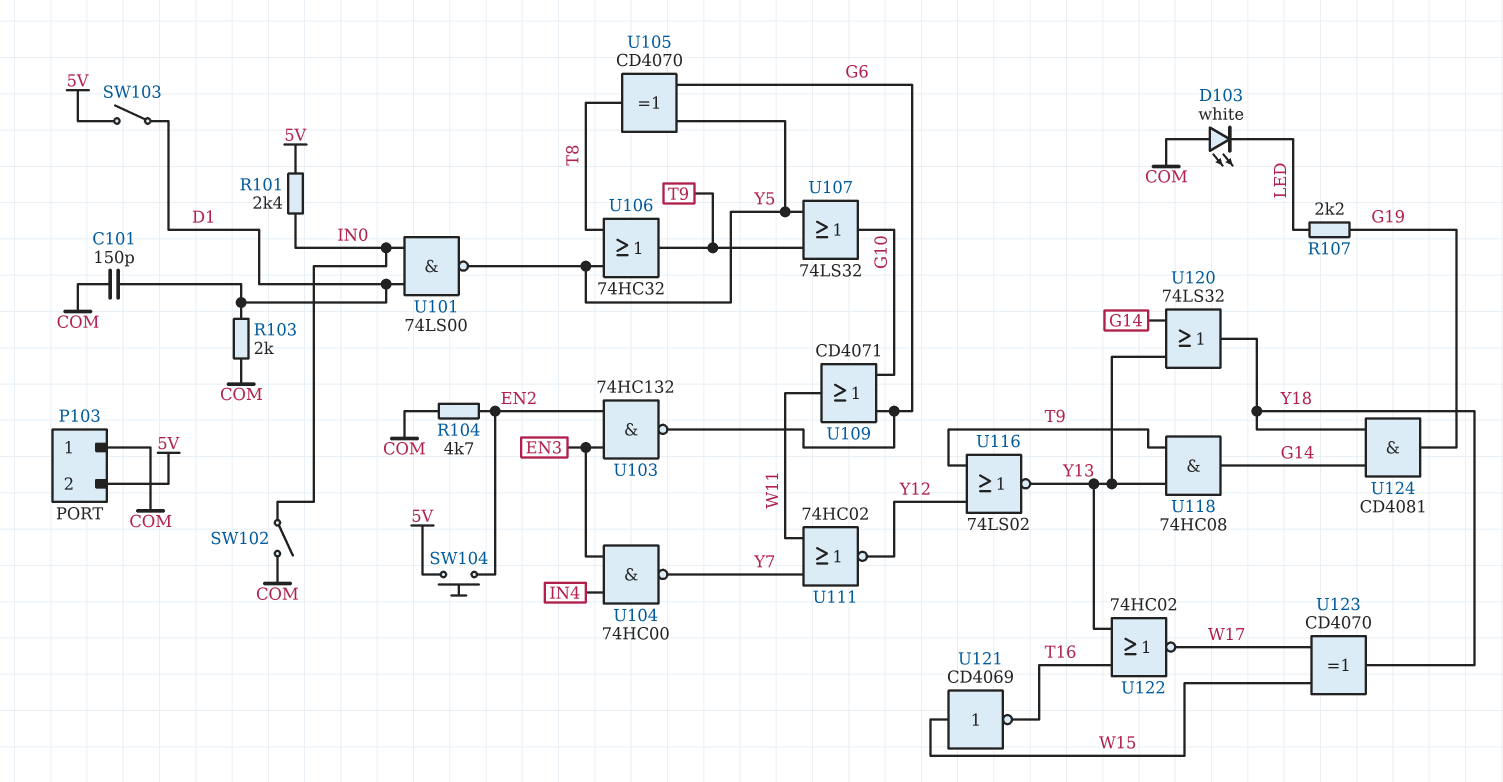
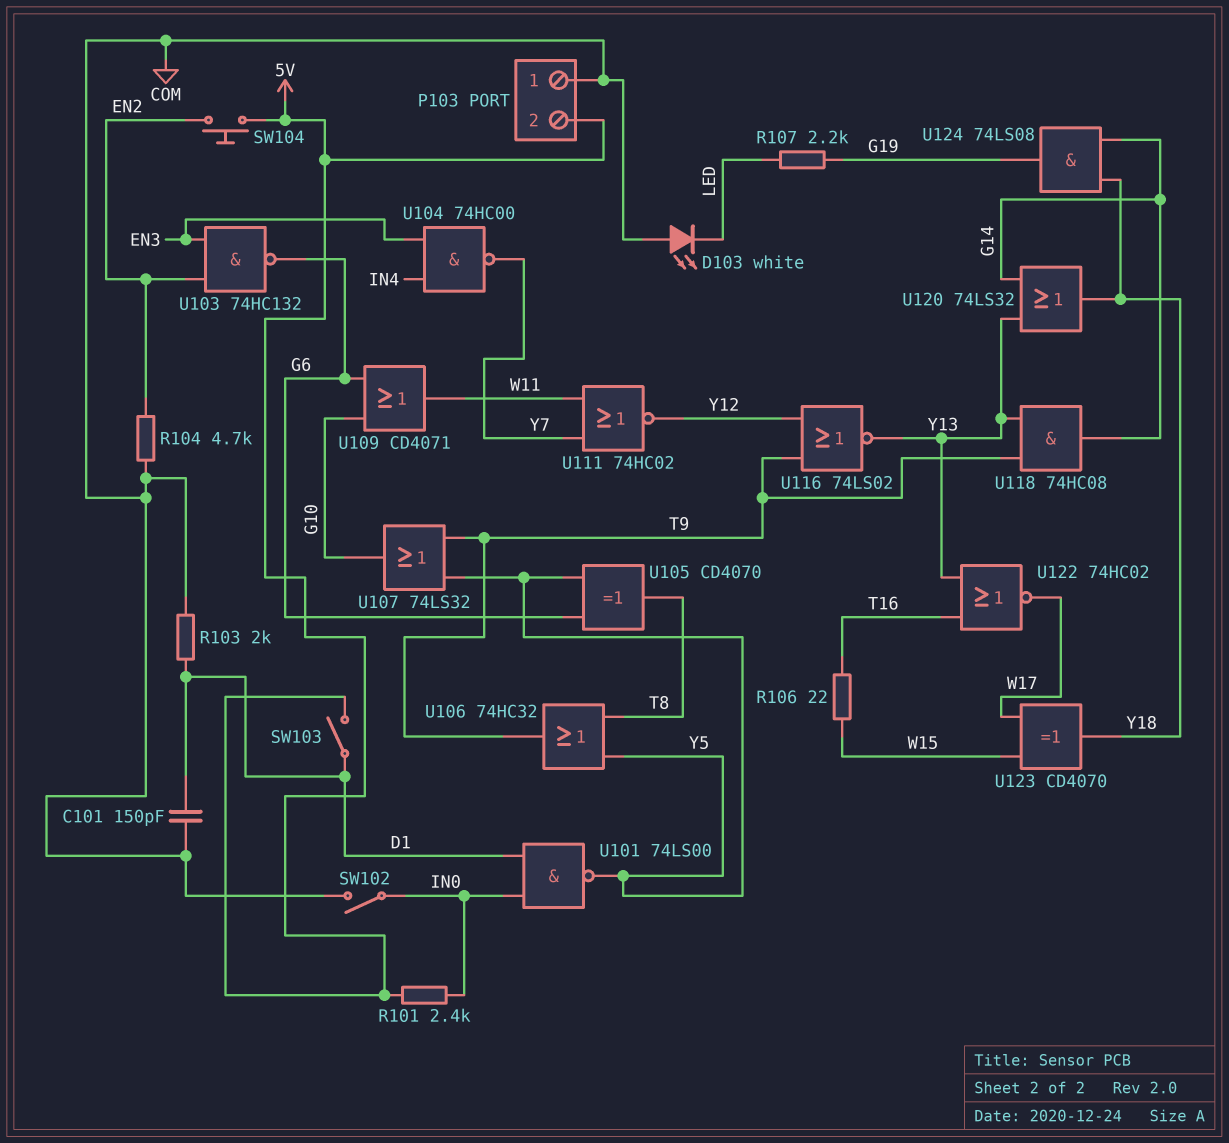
R106: none -> 22 (T16, W15)
U121: NOT CD4069 (in W15, out T16) -> none
U124: AND CD4081 (in G14, in Y18, out G19) -> AND 74LS08 (in G14, in Y18, out G19)

